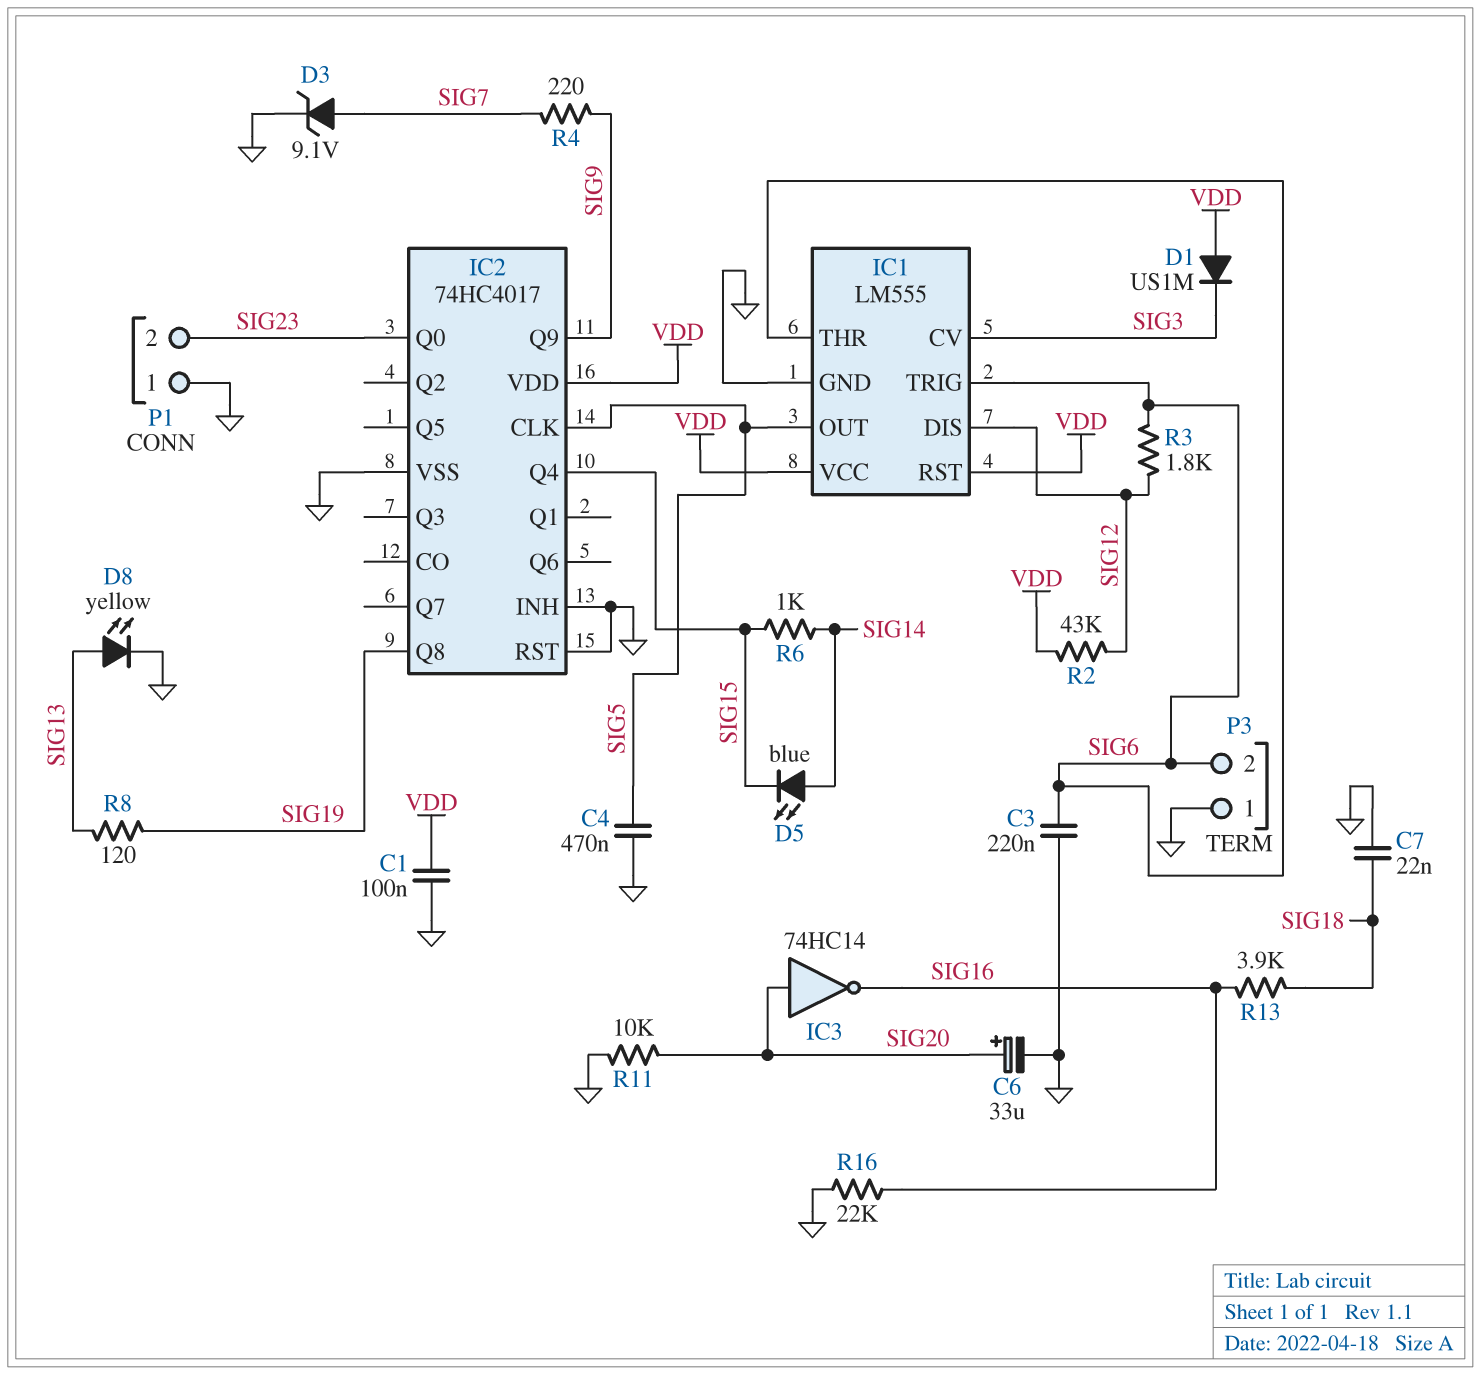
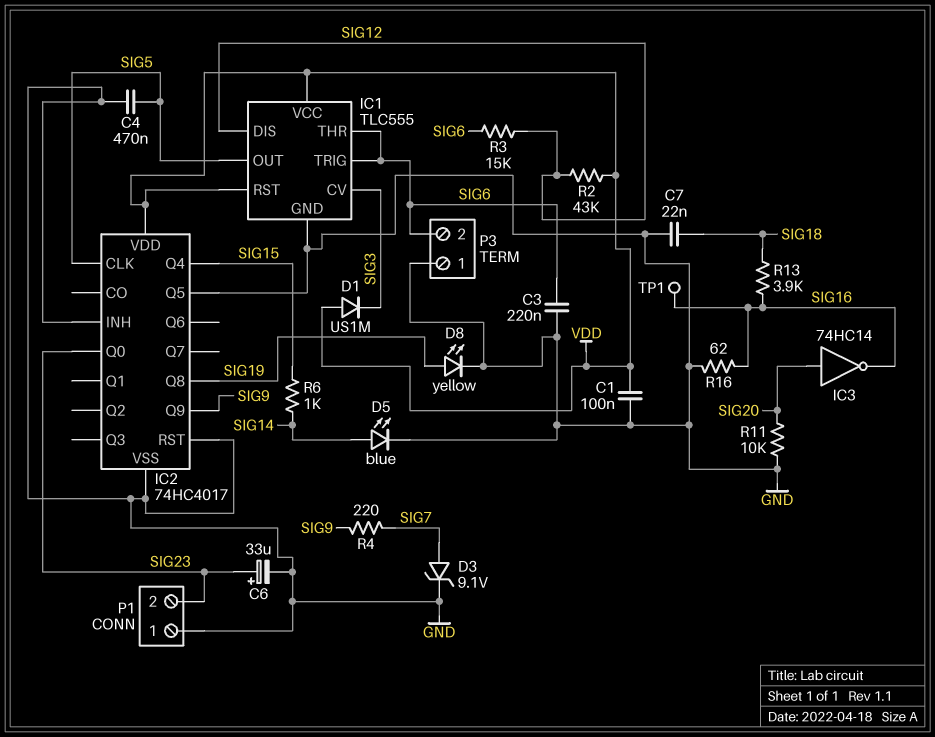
C6: 33uF (plus SIG20, minus GND) -> 33uF (plus SIG23, minus GND)
D5: LED blue (A SIG14, K SIG15) -> LED blue (A SIG14, K GND)
D8: LED yellow (A SIG13, K GND) -> LED yellow (A SIG19, K GND)
IC1: LM555 -> TLC555
IC2 pin Q5: none -> GND
R3: 1.8k (SIG6, SIG12) -> 15k (SIG6, SIG12)
R8: 120 (SIG13, SIG19) -> none
R16: 22k (GND, SIG16) -> 62 (GND, SIG16)
TP1: none -> test point (SIG16)

